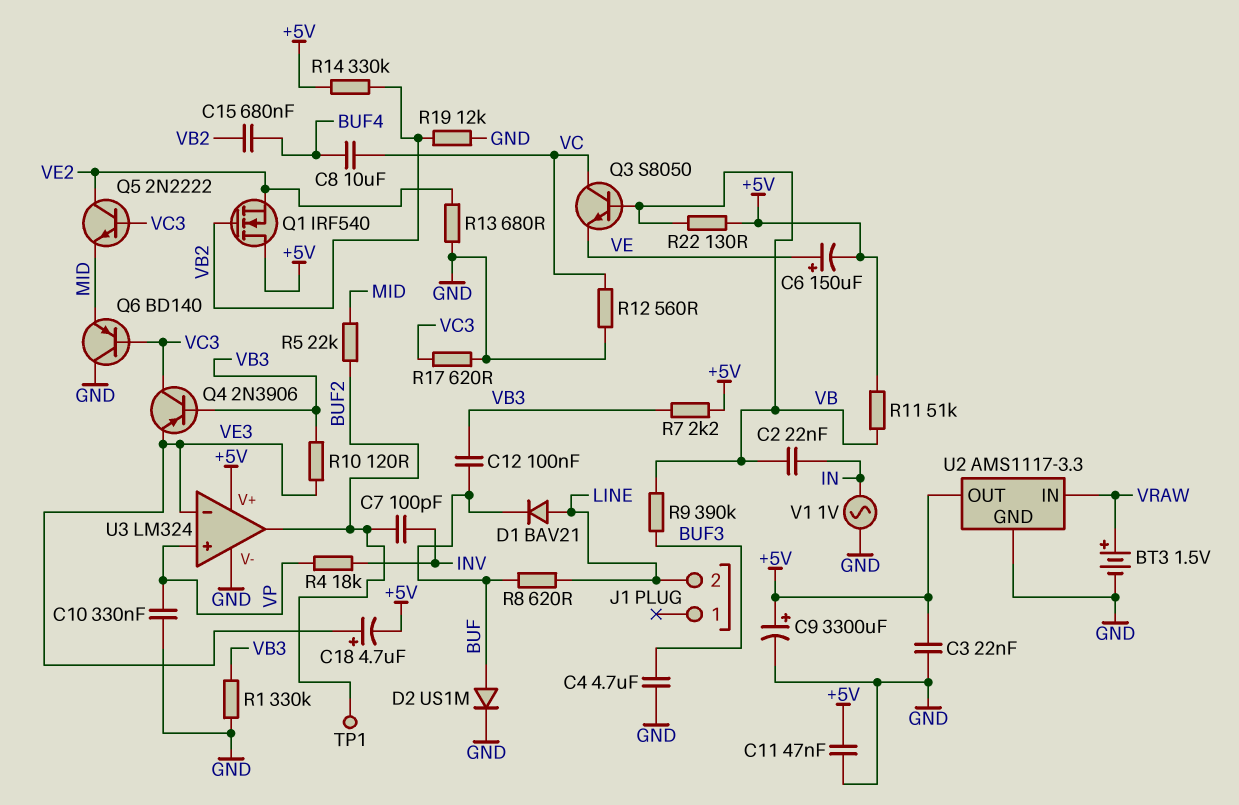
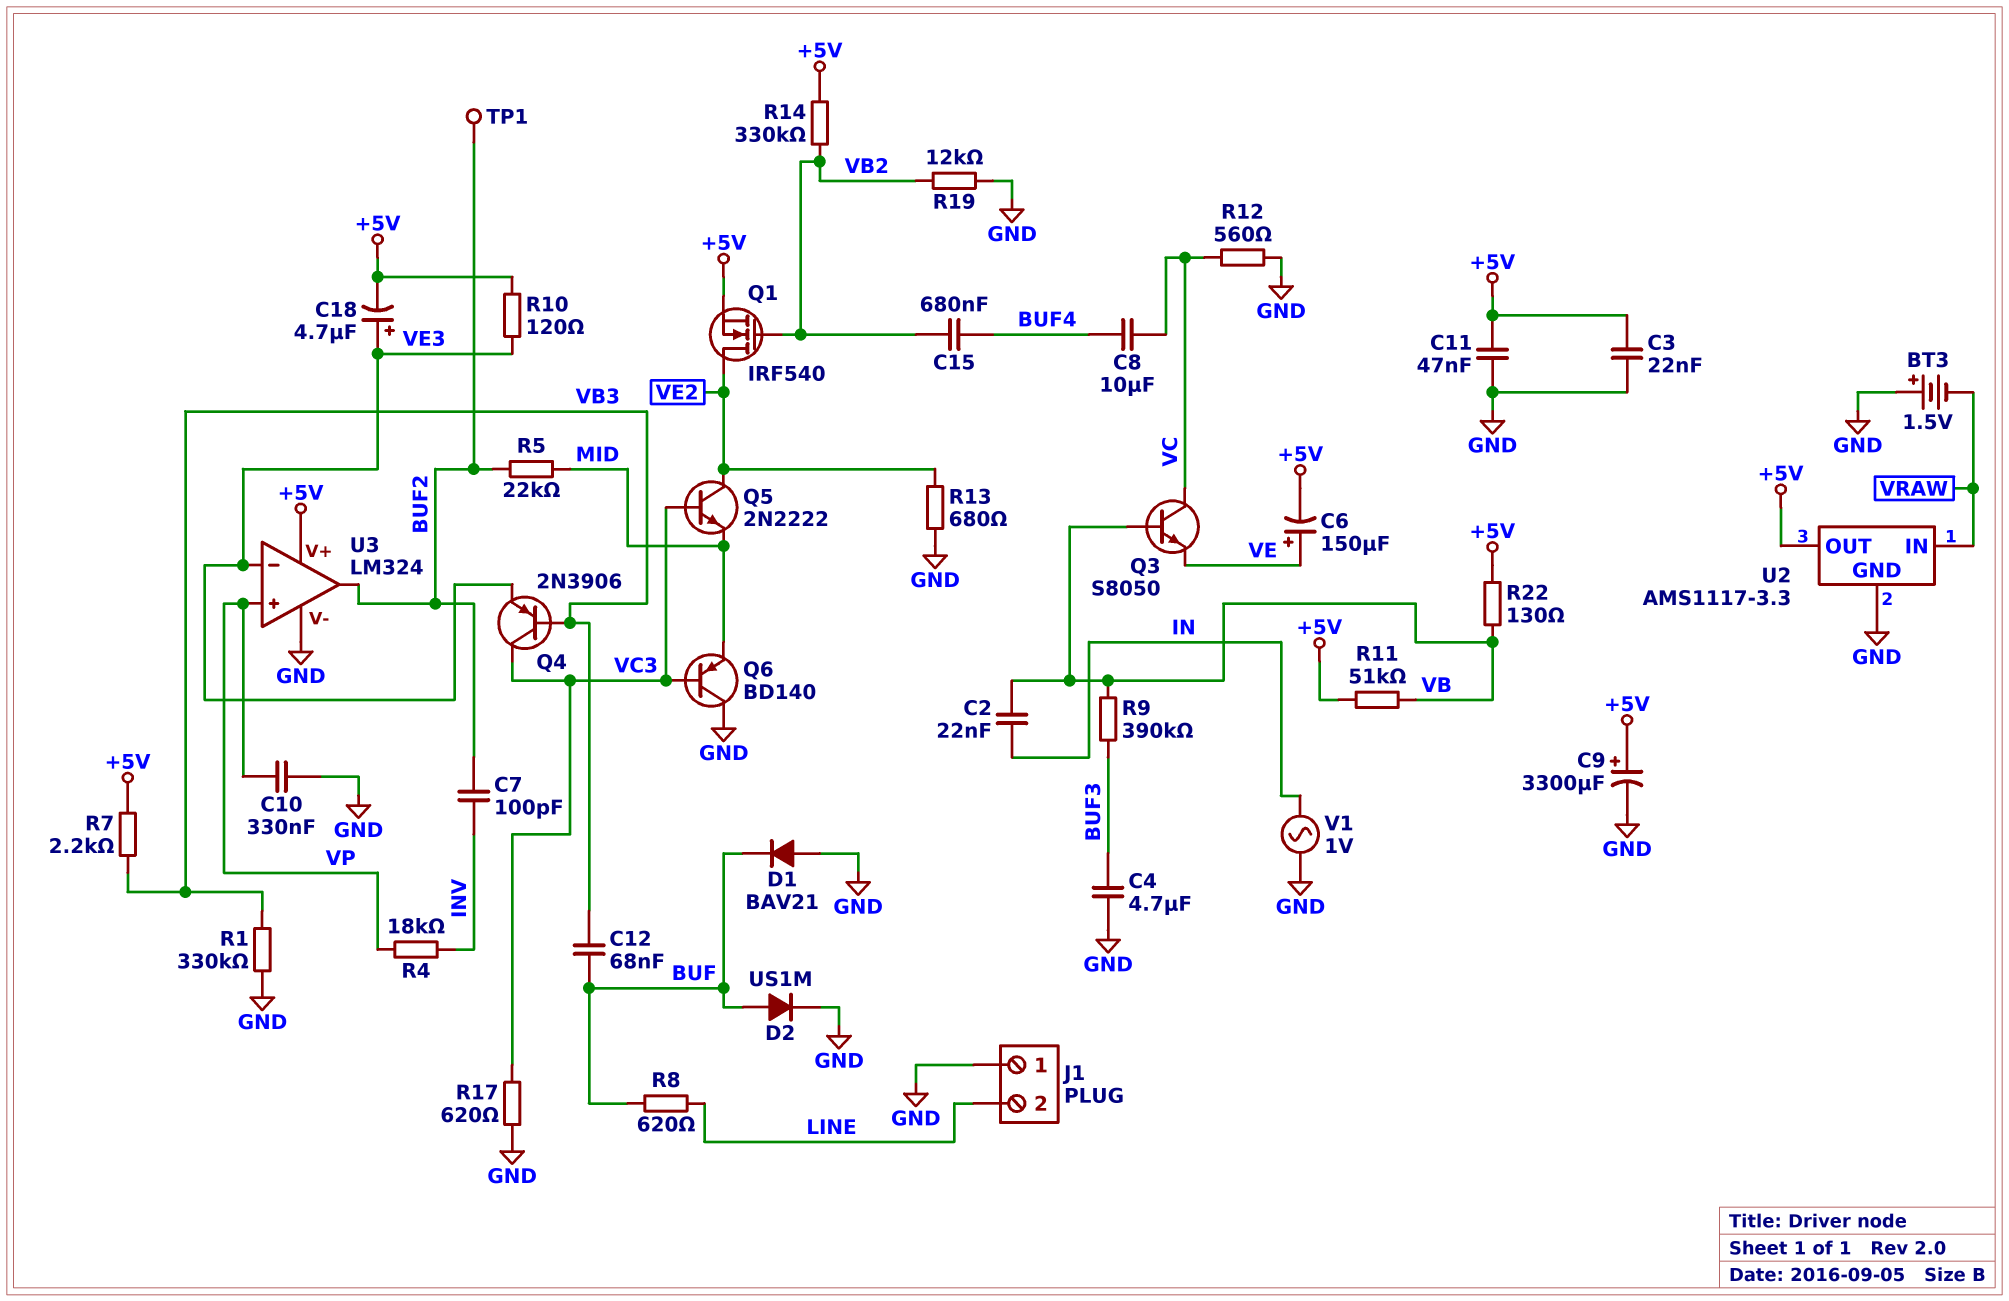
BT3: 1.5V (plus VRAW, minus GND) -> 1.5V (plus GND, minus VRAW)
C12: 100nF (BUF, VB3) -> 68nF (BUF, VB3)
D1: diode BAV21 (A LINE, K BUF) -> diode BAV21 (A GND, K BUF)
J1 pin 1: none -> GND
Q1: NMOS IRF540 (G VB2, D +5V, S VE2) -> NMOS IRF540 (G VB2, D VE2, S +5V)
R10: 120 (VB3, VE3) -> 120 (+5V, VE3)

